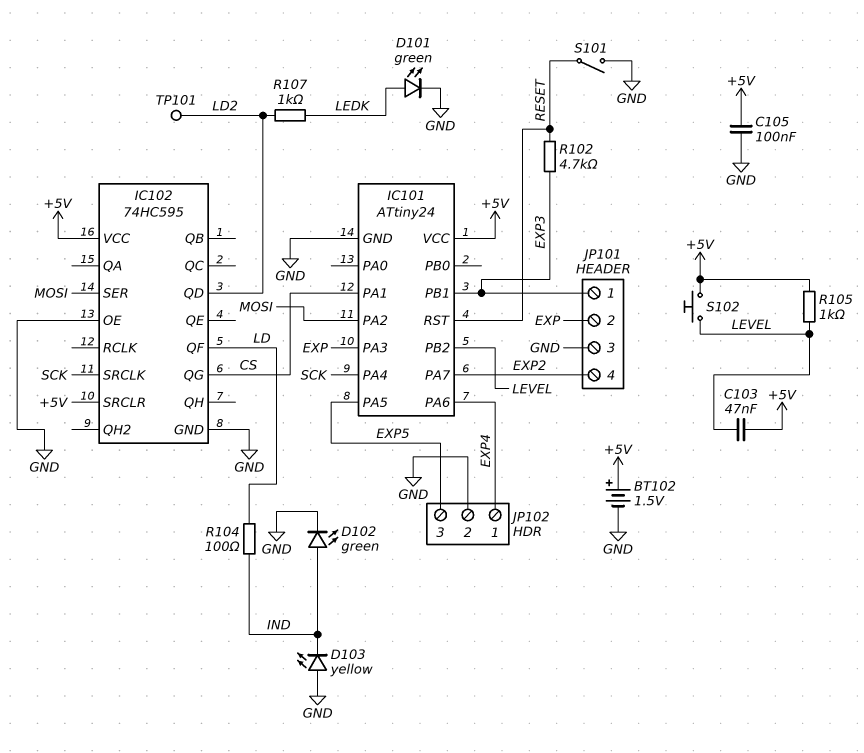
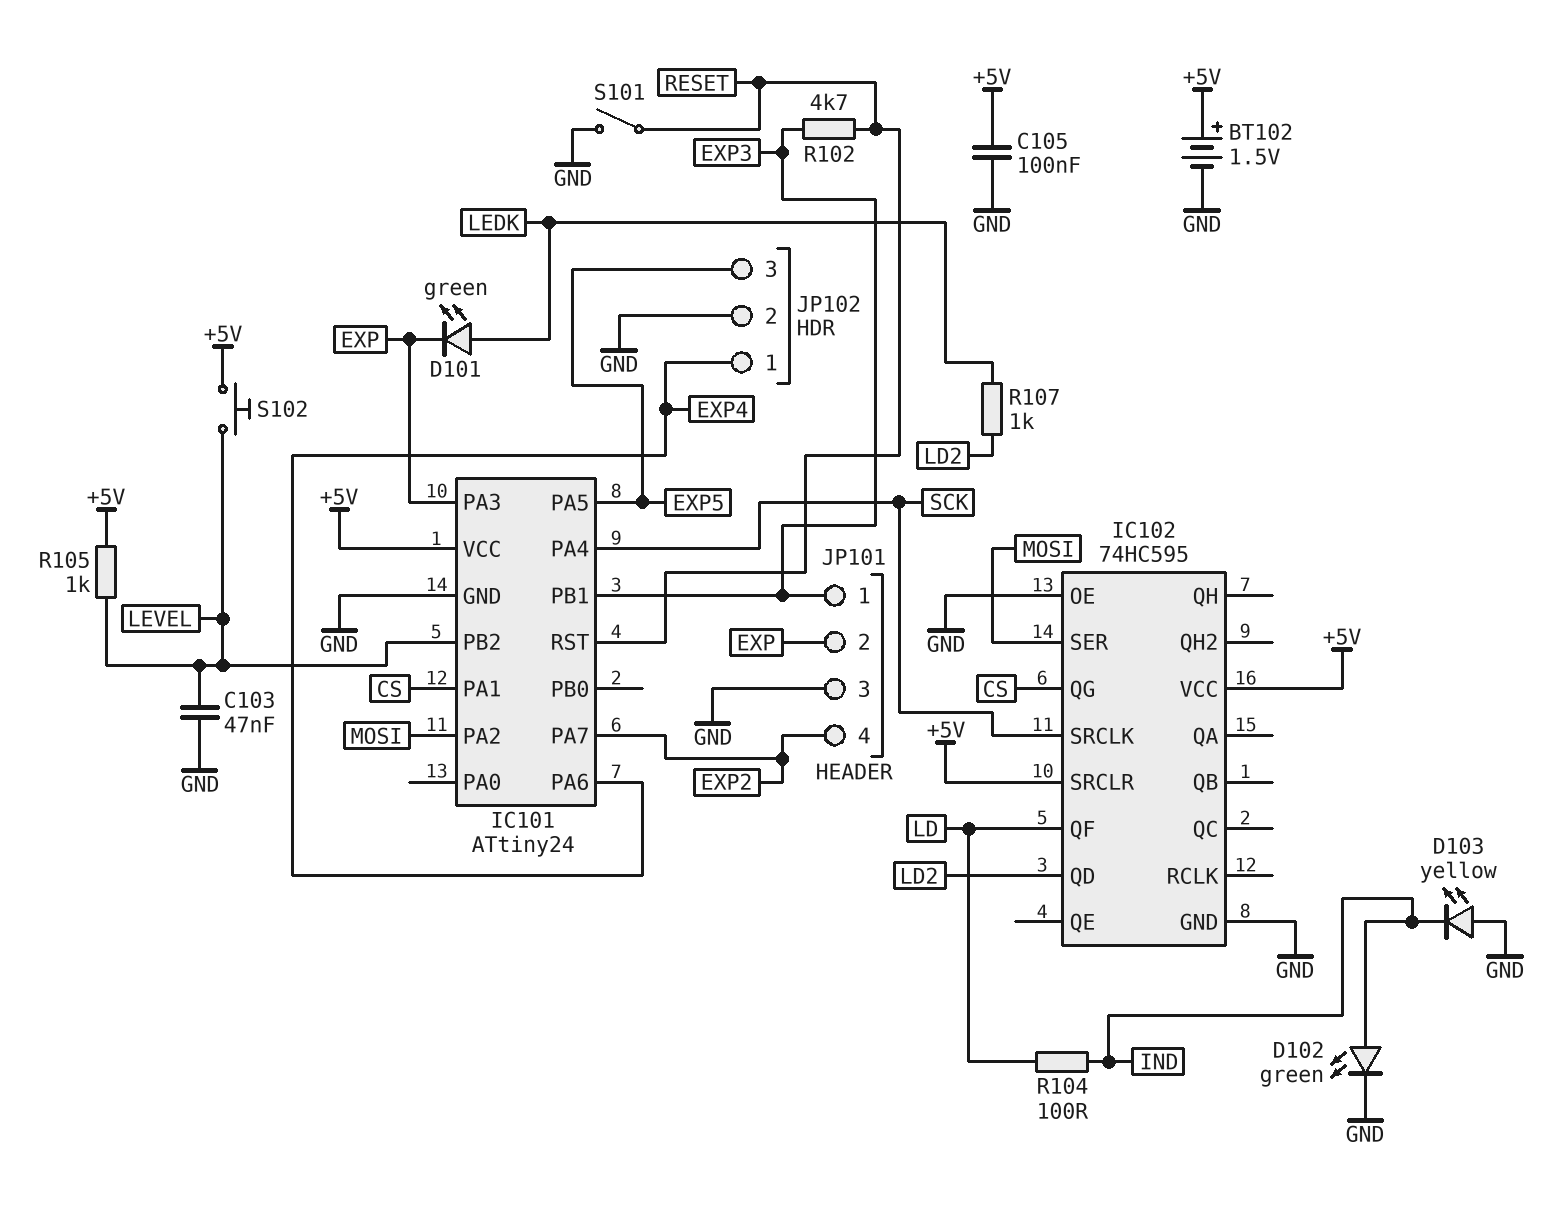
C103: 47nF (+5V, LEVEL) -> 47nF (GND, LEVEL)
D101: LED green (A LEDK, K GND) -> LED green (A LEDK, K EXP)
TP101: test point (LD2) -> none

